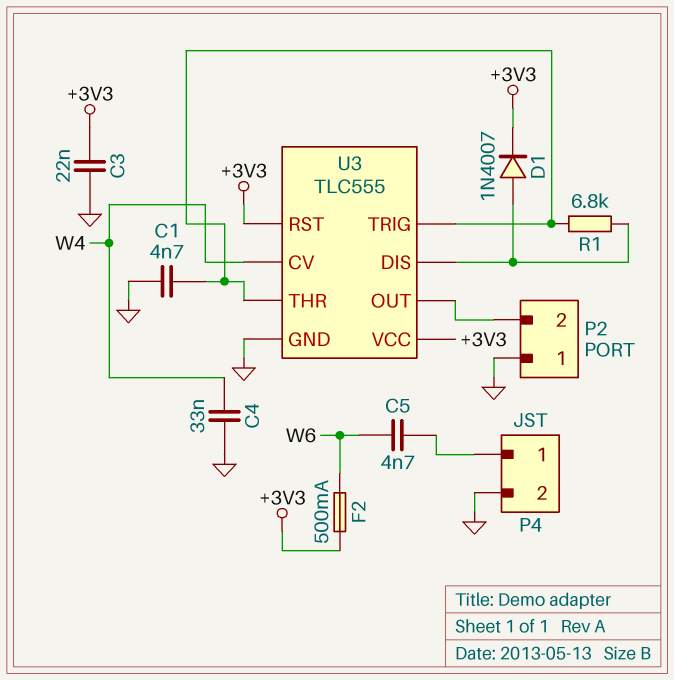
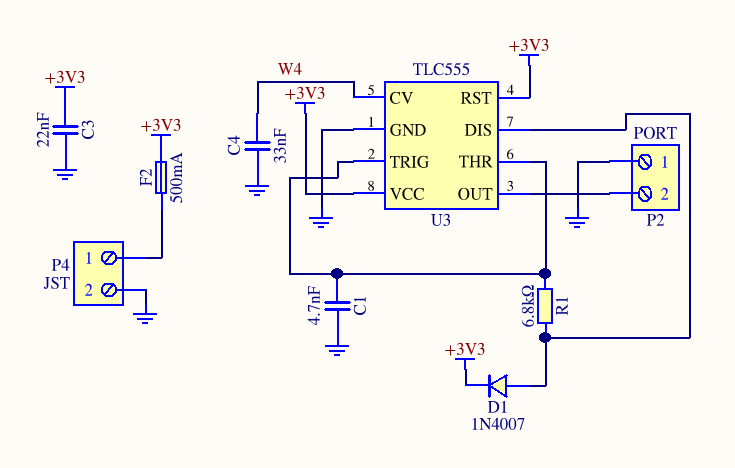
C5: 4.7nF (P4/1, W6) -> none
F2: 500mA (+3V3, W6) -> 500mA (+3V3, P4/1)

